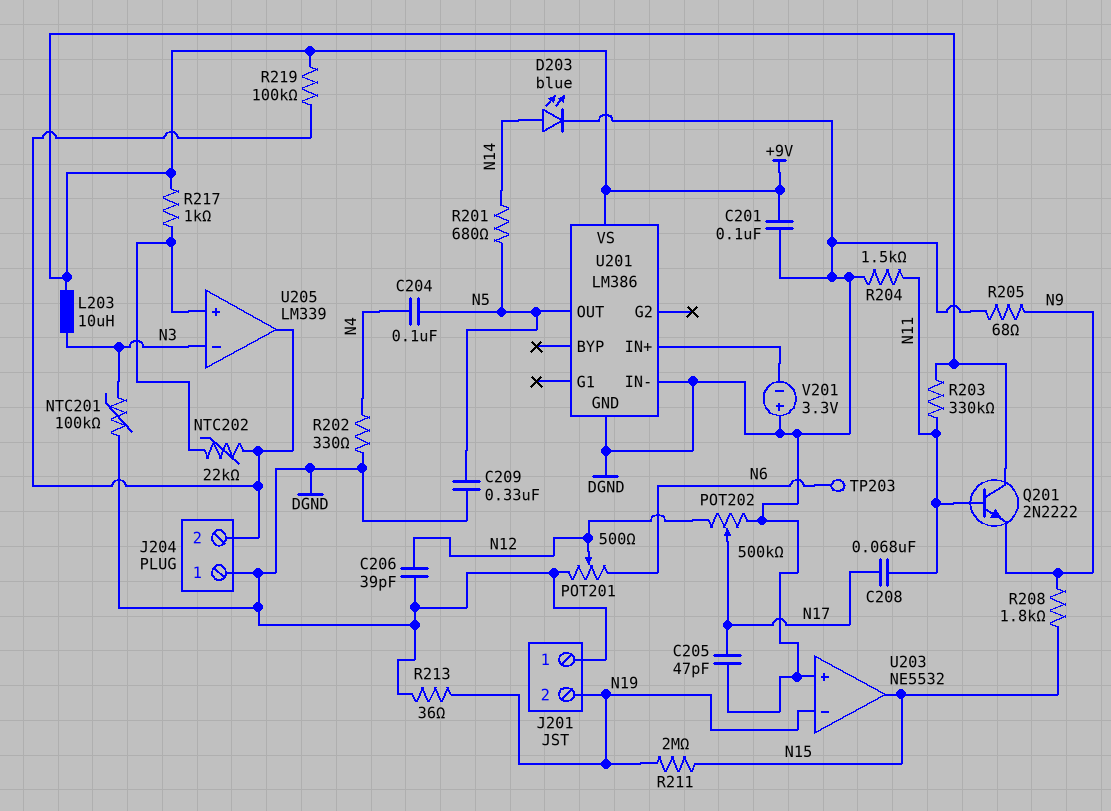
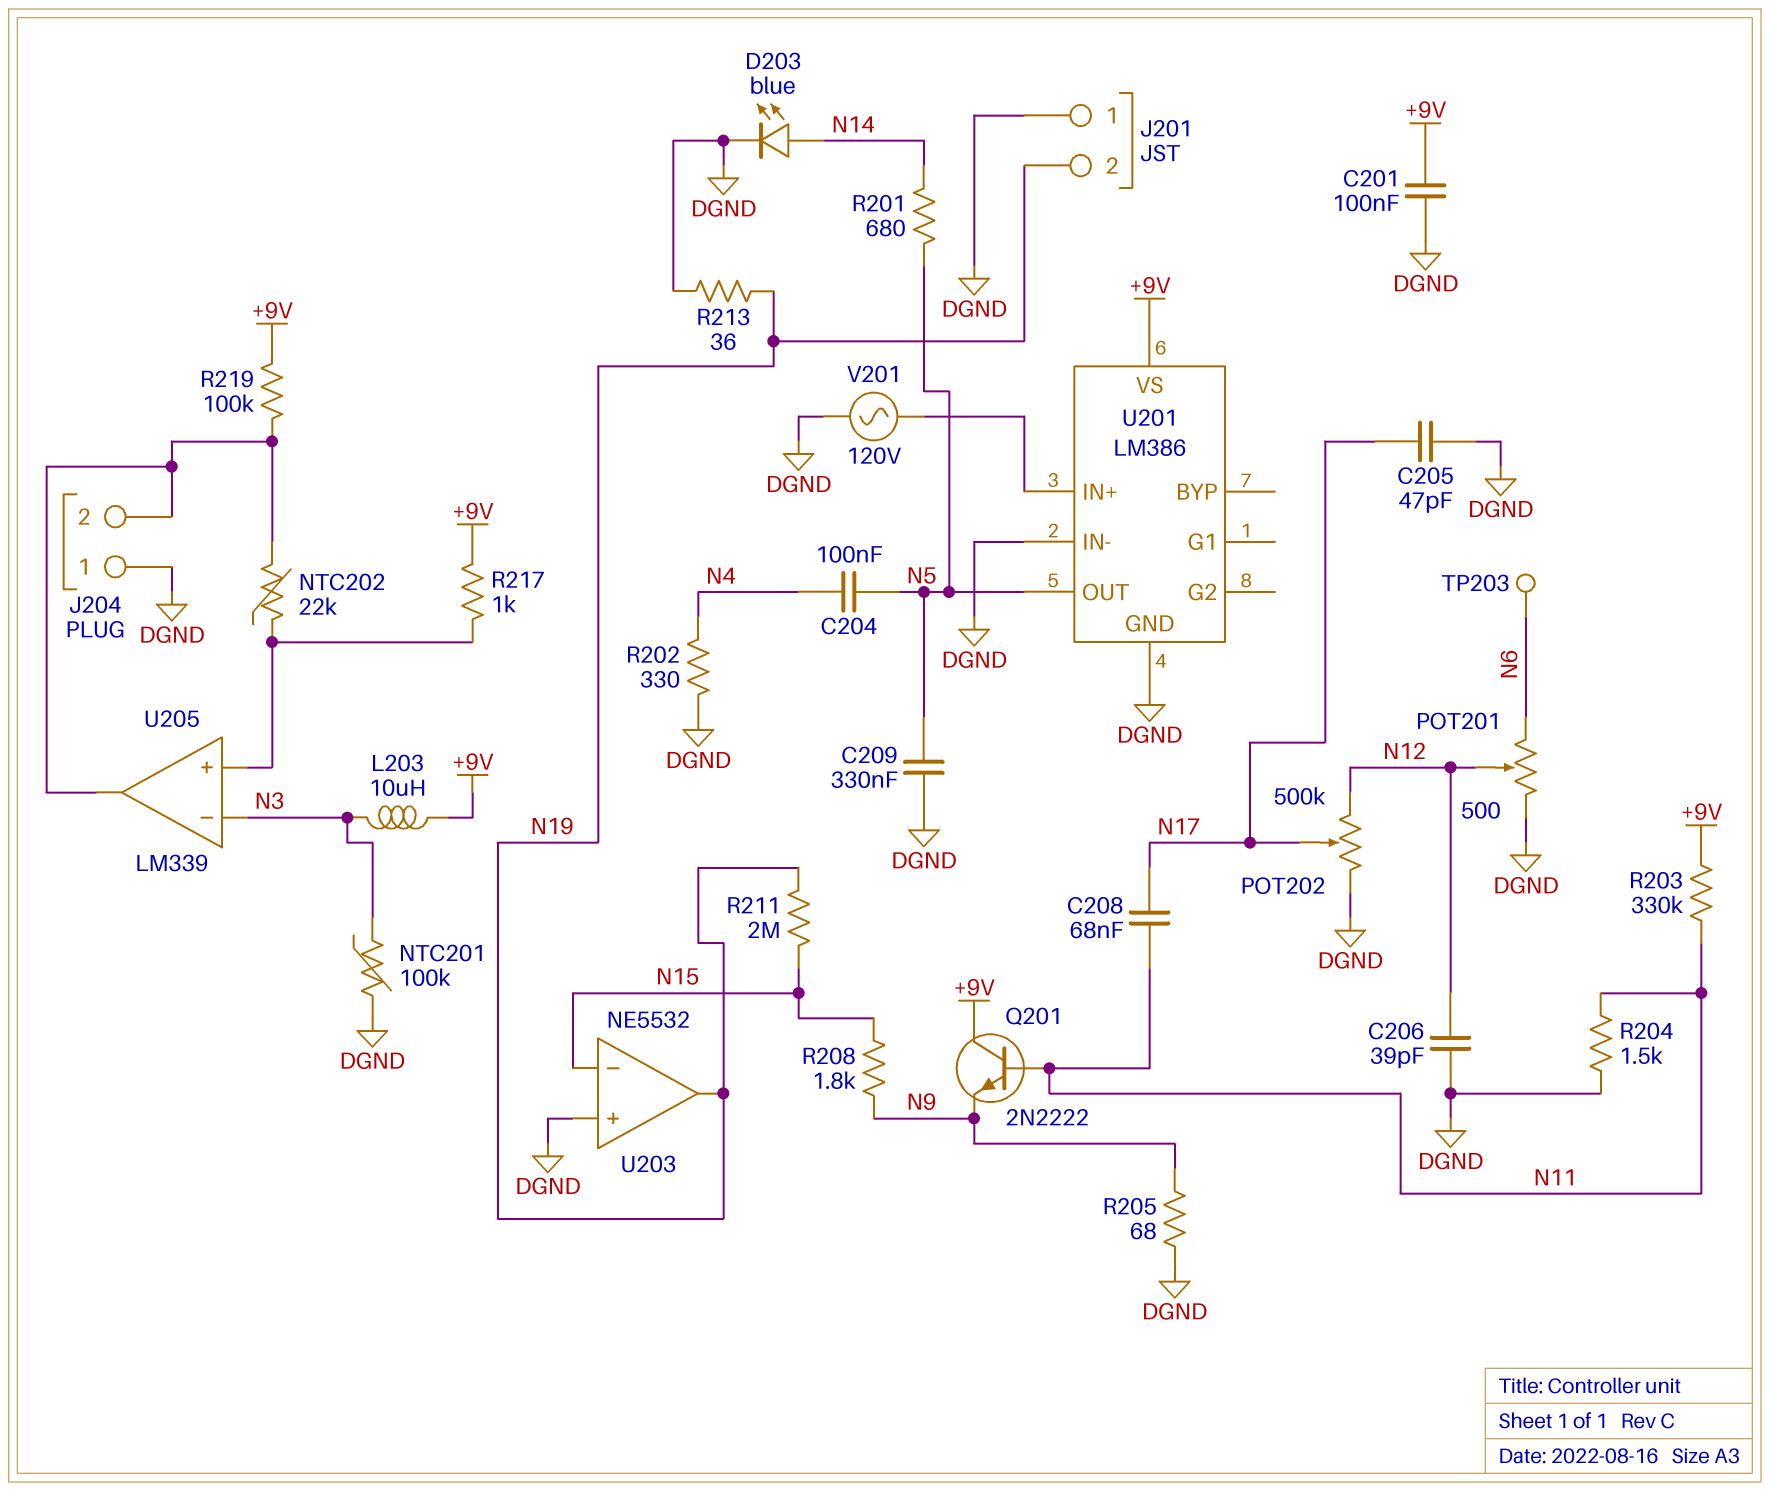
U203 pin in-: N19 -> N15
U203 pin out: N15 -> N19
V201: 3.3V (plus DGND, minus U201/IN+) -> AC 120V (DGND, U201/IN+)

